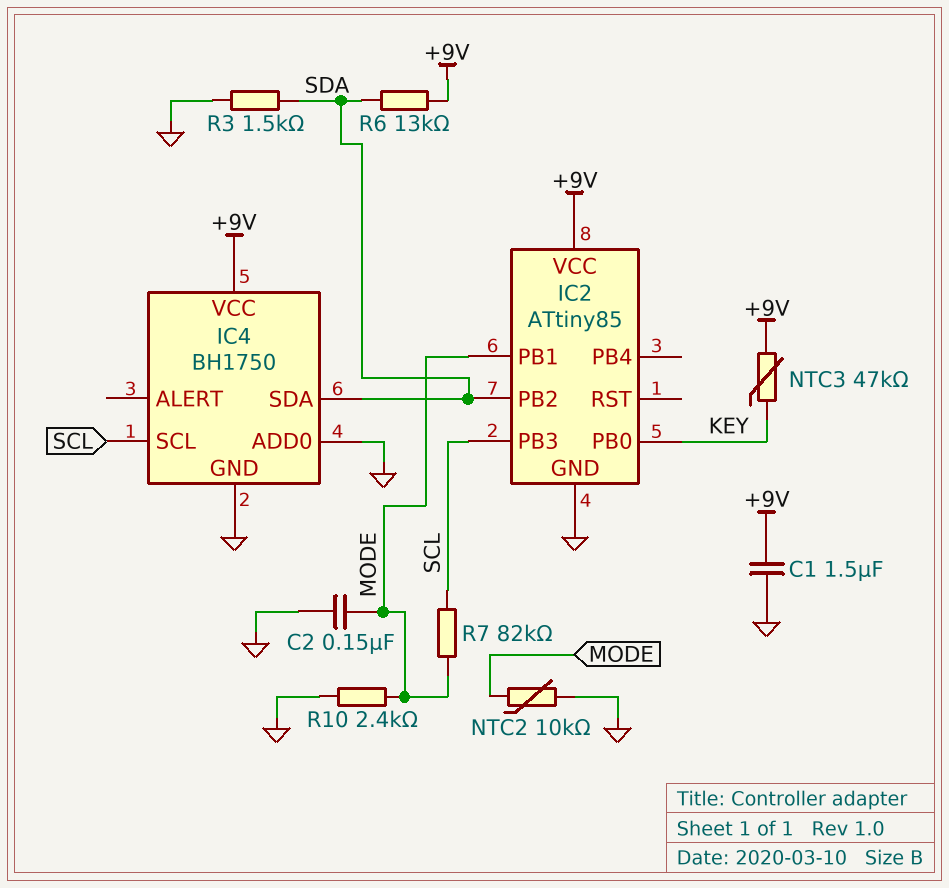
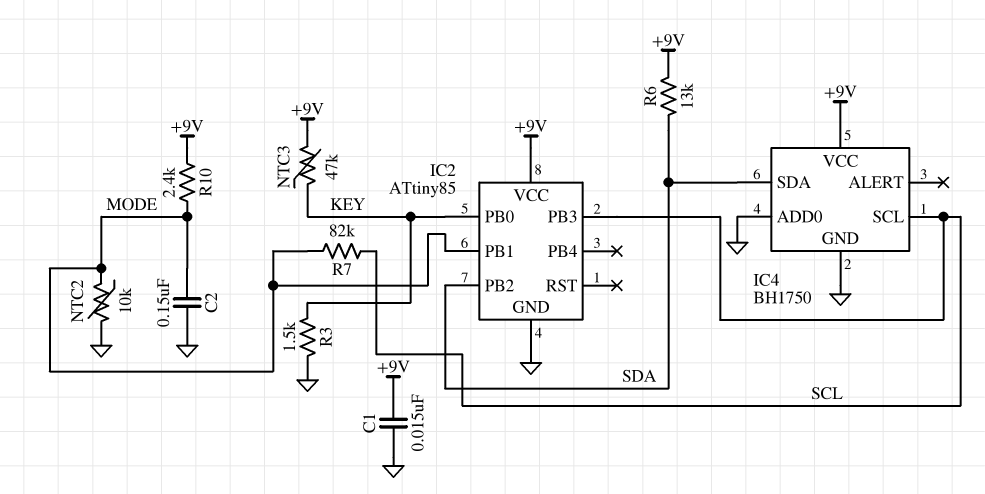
C1: 1.5uF (+9V, GND) -> 15nF (+9V, GND)
R3: 1.5k (GND, SDA) -> 1.5k (GND, KEY)
R10: 2.4k (GND, MODE) -> 2.4k (+9V, MODE)

